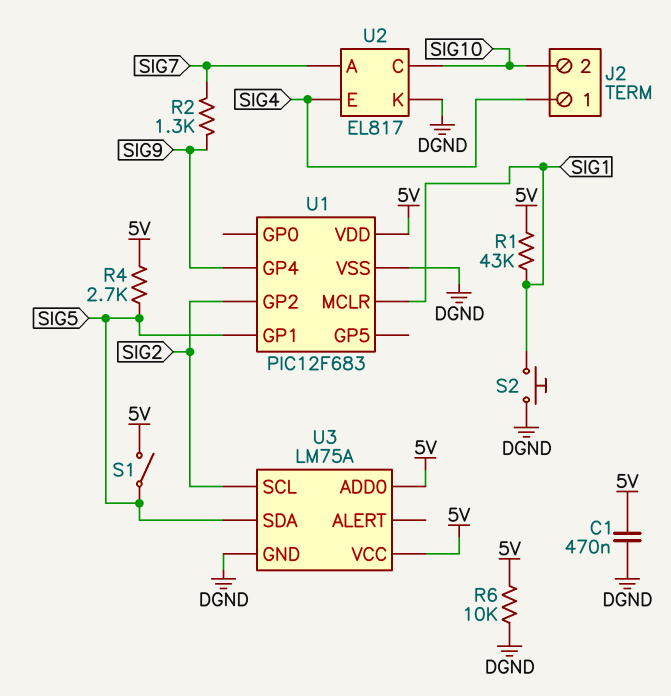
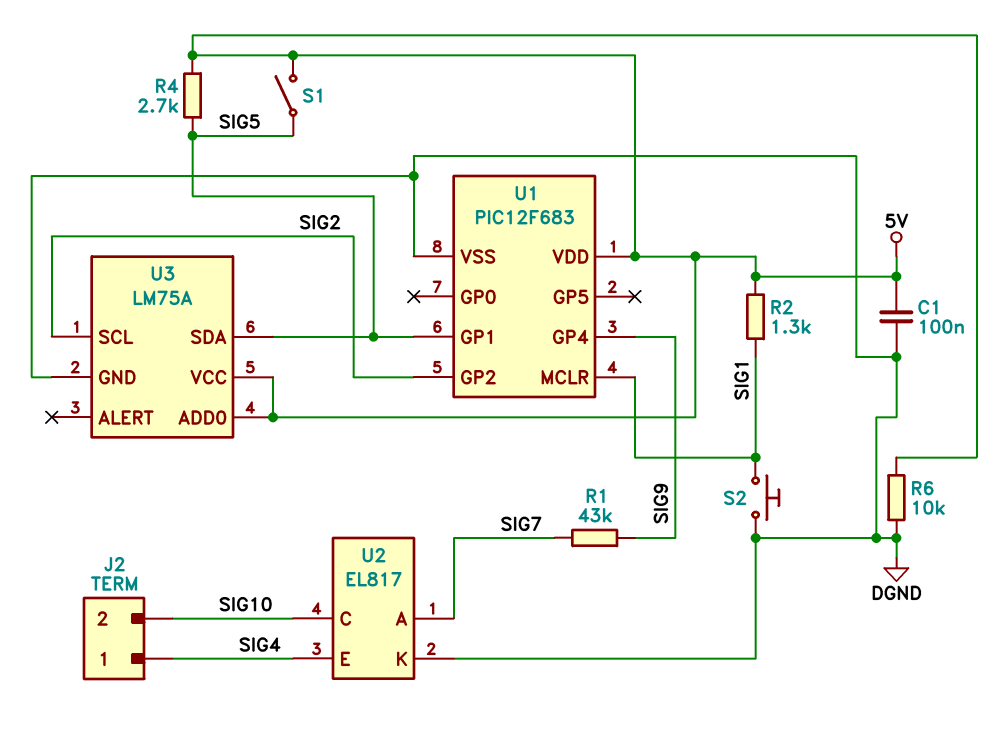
C1: 470nF (5V, DGND) -> 100nF (5V, DGND)
R1: 43k (5V, SIG1) -> 43k (SIG7, SIG9)
R2: 1.3k (SIG7, SIG9) -> 1.3k (5V, SIG1)

